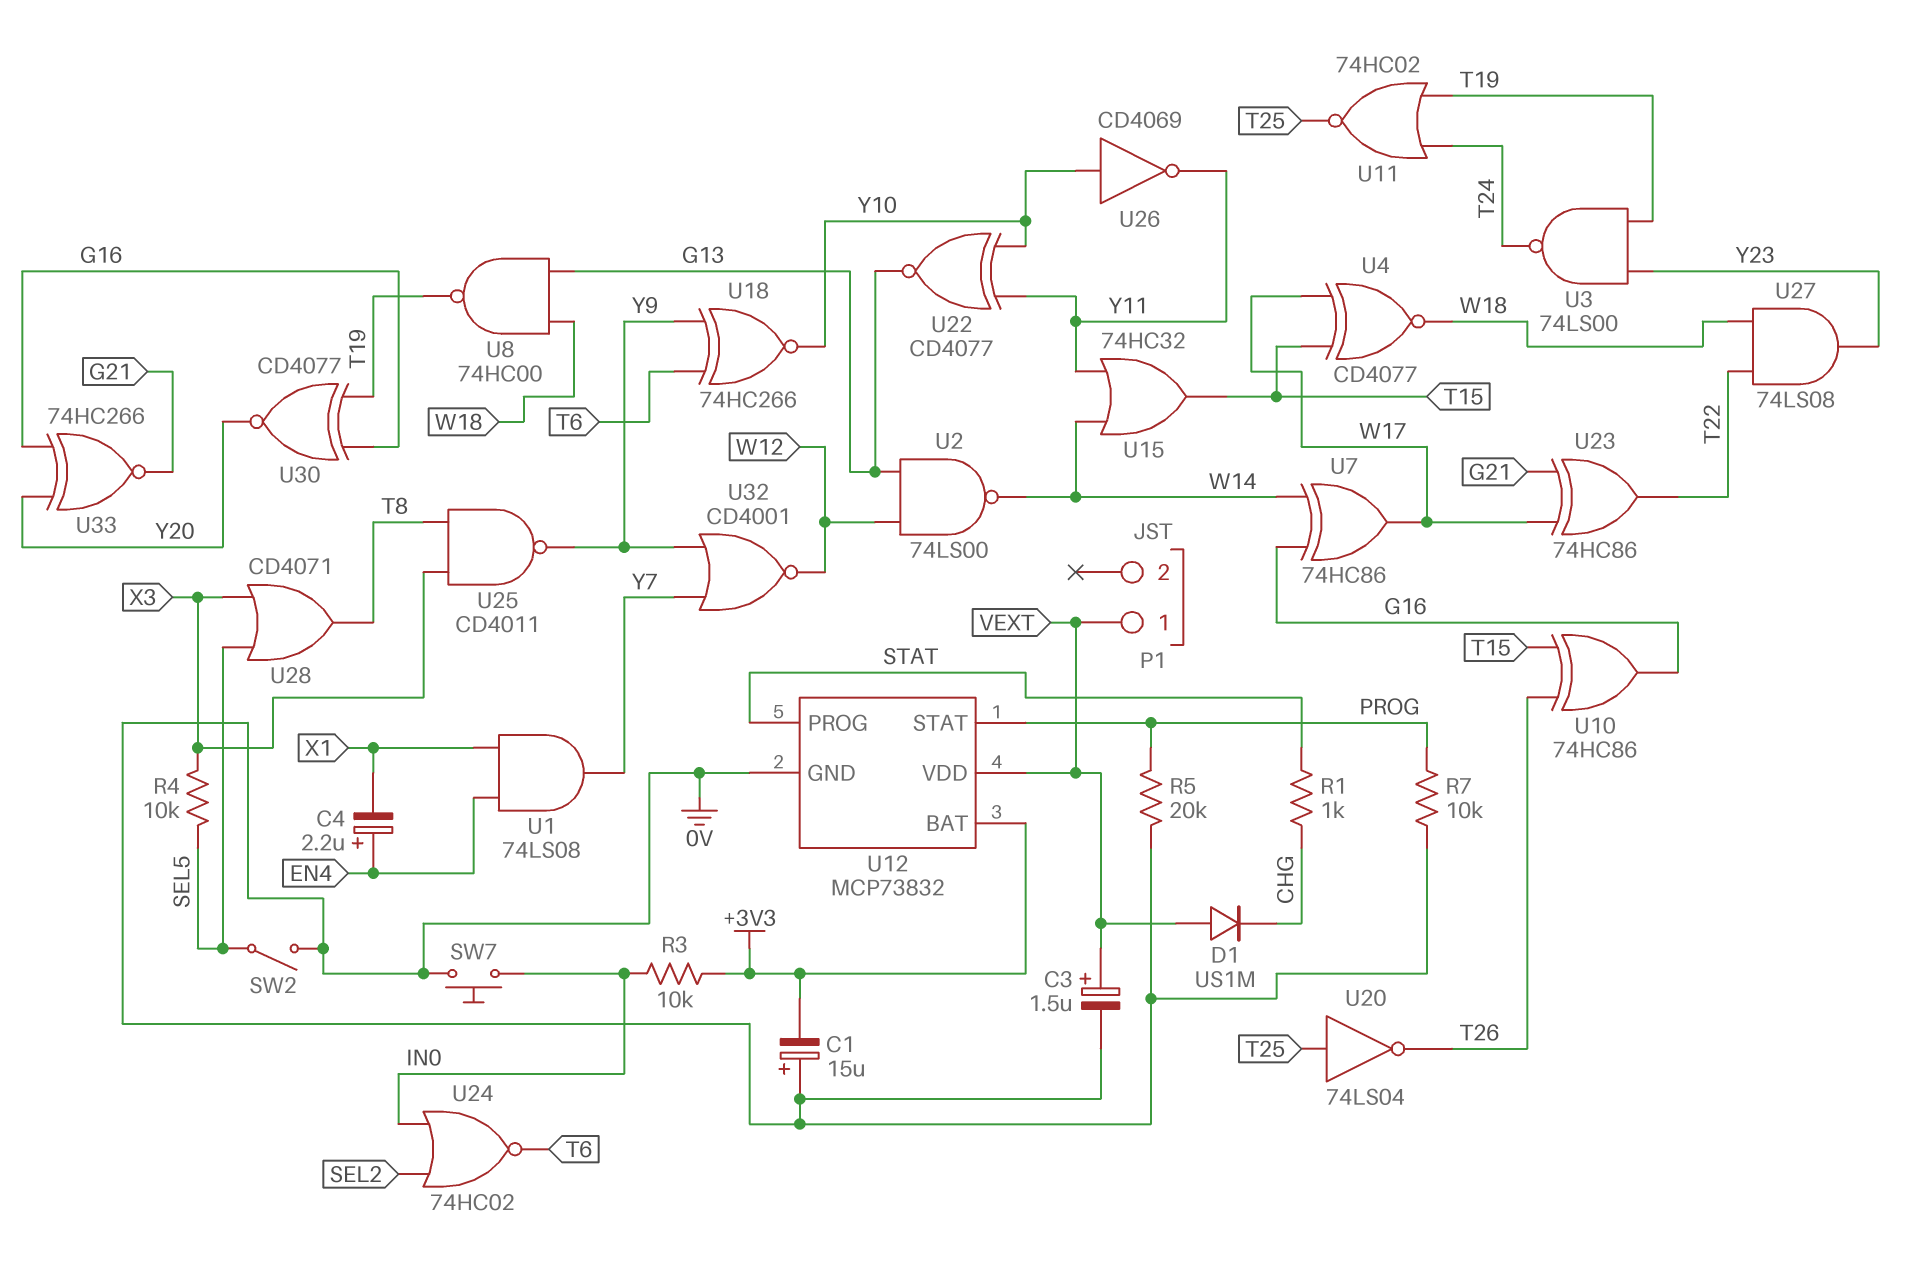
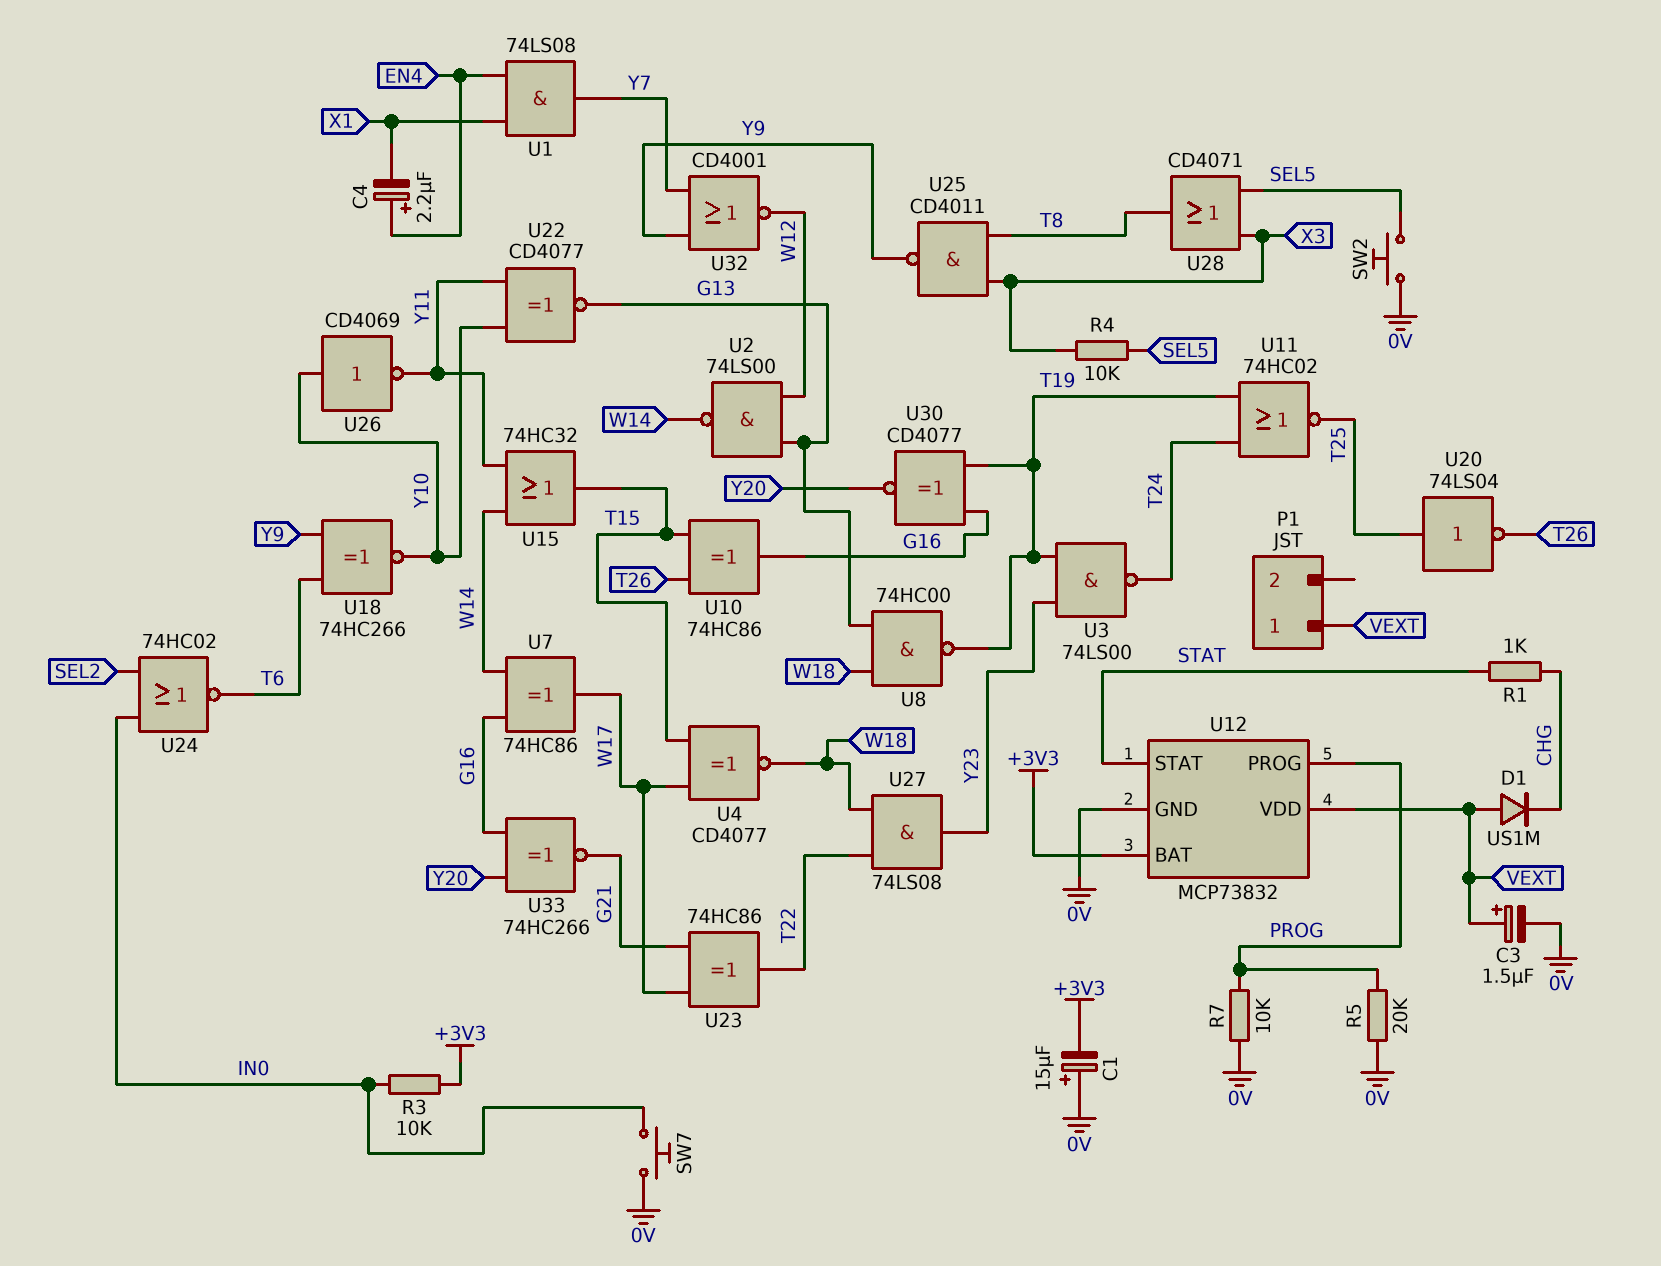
SW2: switch (0V, SEL5) -> button (0V, SEL5)
U12 pin PROG: STAT -> PROG
U12 pin STAT: PROG -> STAT

